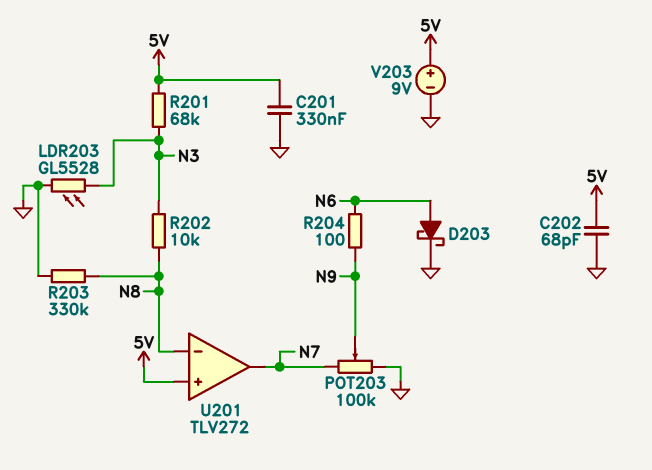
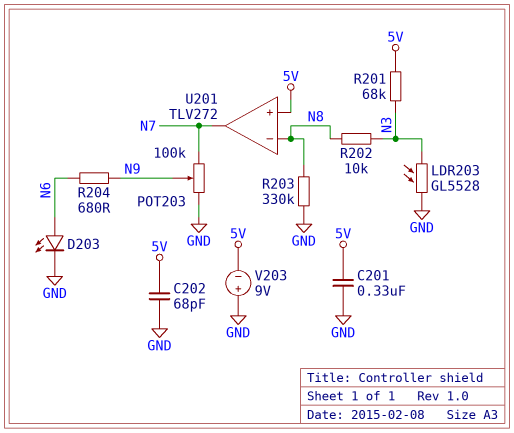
D203: schottky (A N6, K GND) -> LED (A N6, K GND)
R204: 100 (N6, N9) -> 680 (N6, N9)
V203: 9V (plus 5V, minus GND) -> 9V (plus GND, minus 5V)

